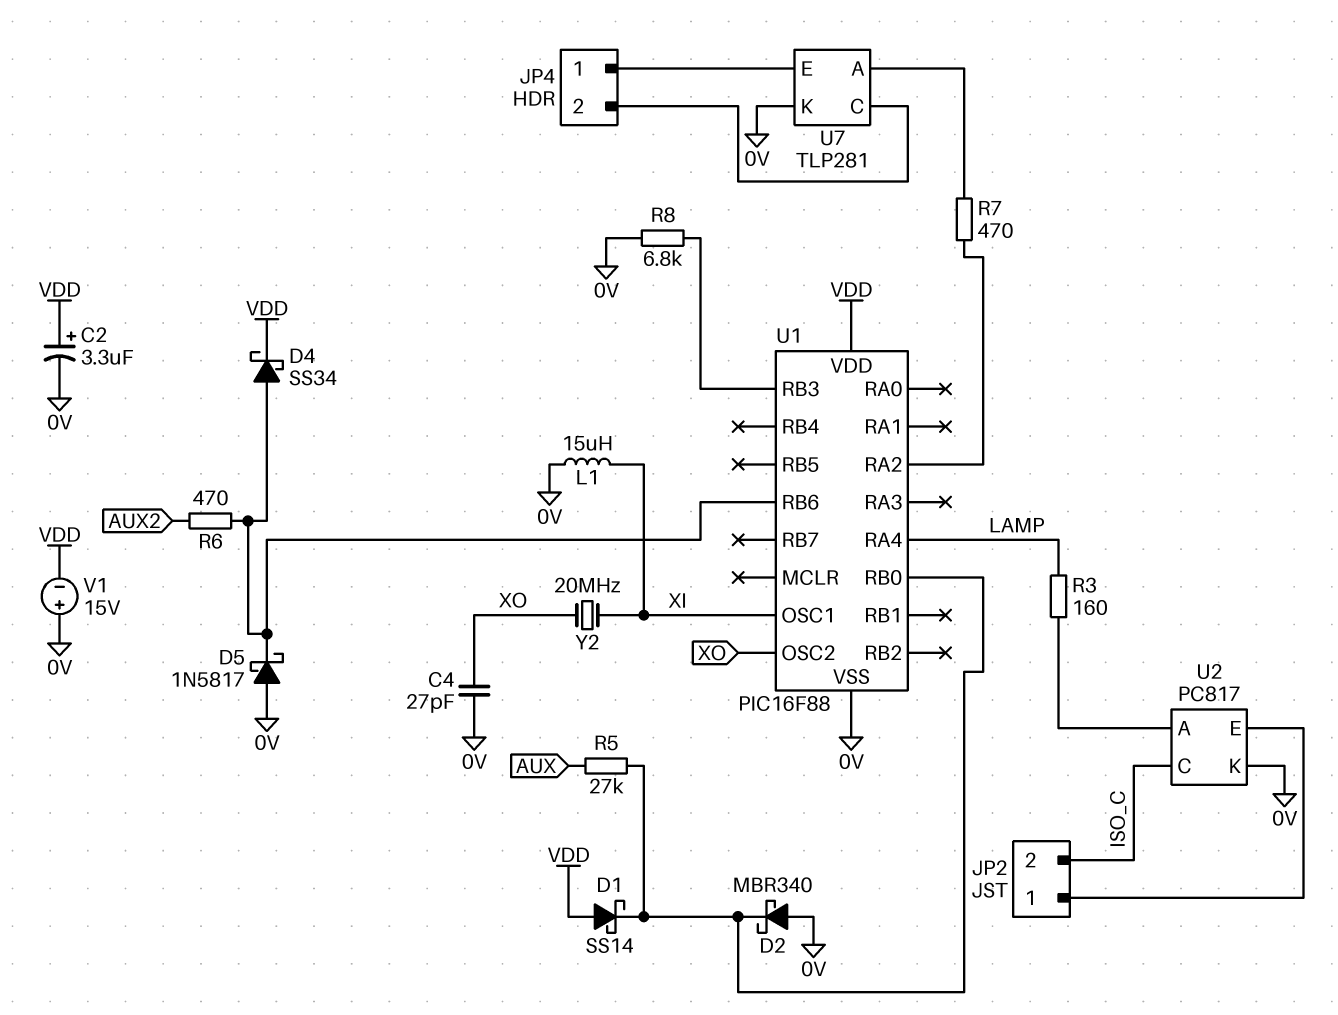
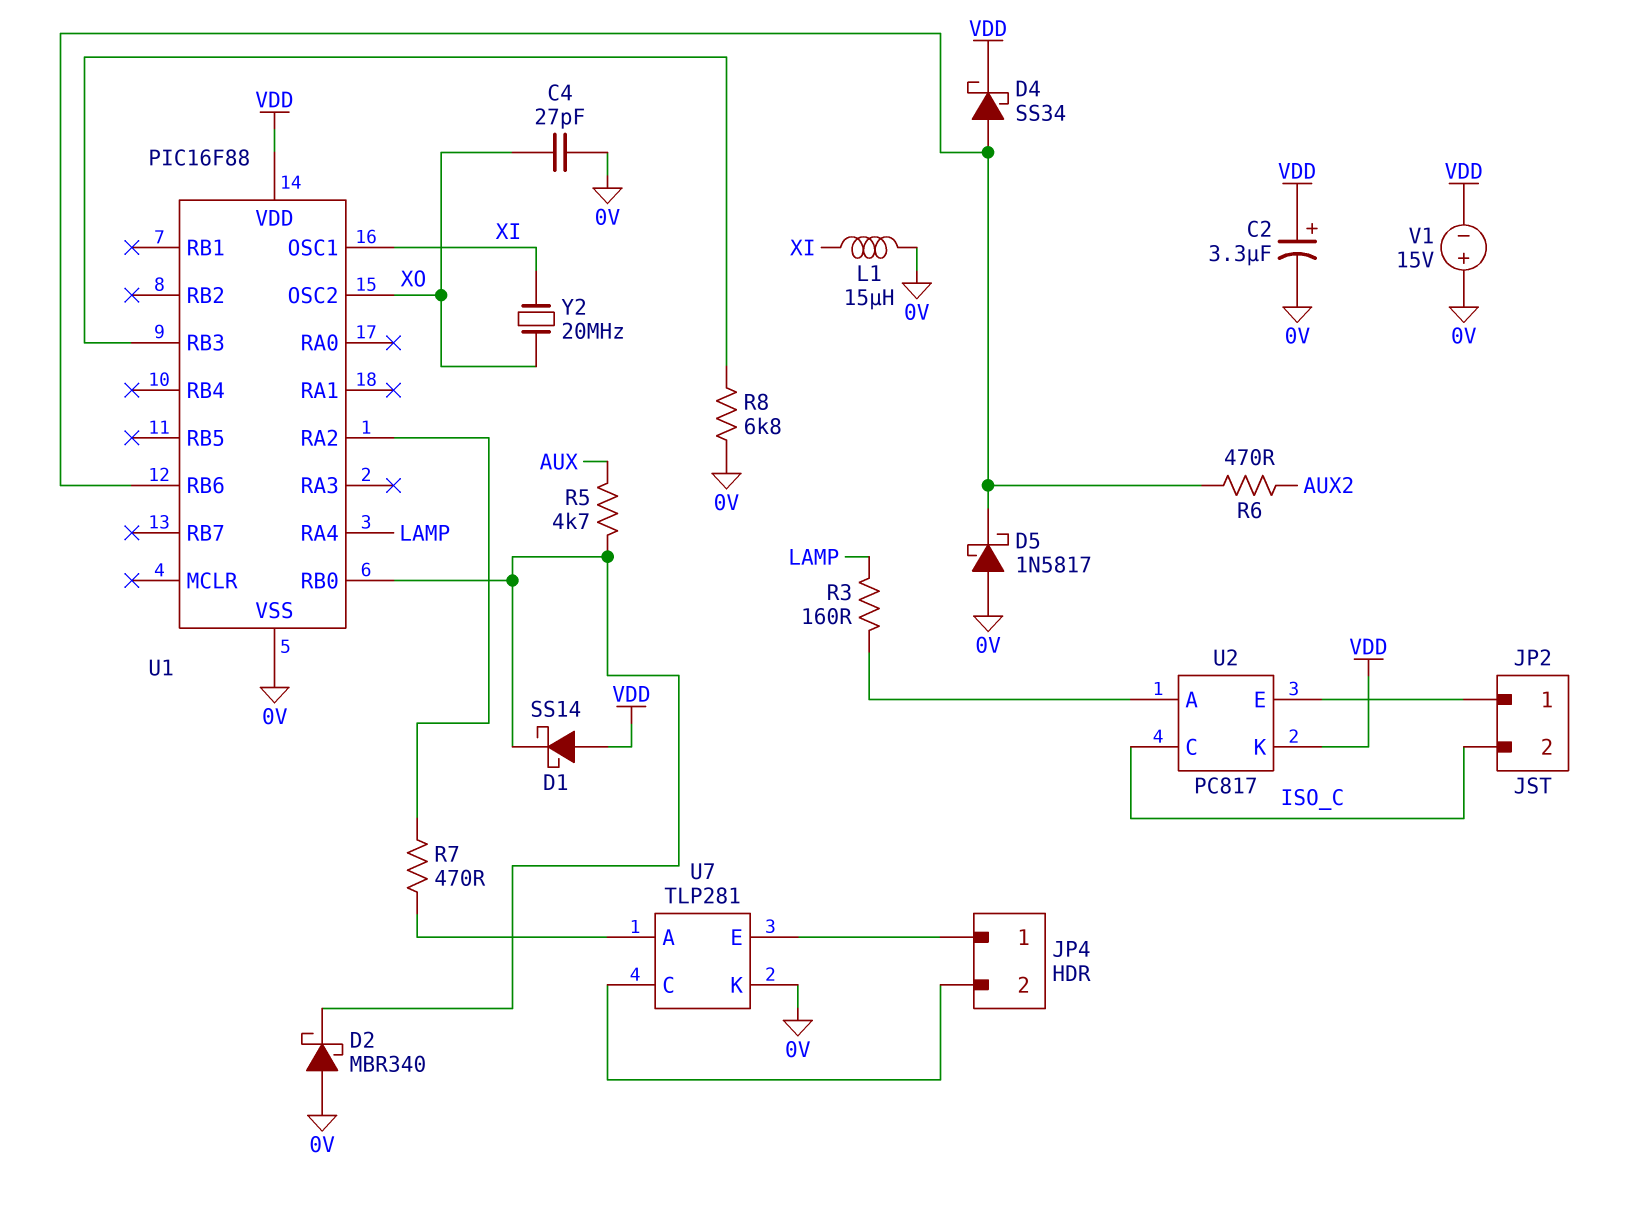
R5: 27k (AUX, U1/RB0) -> 4.7k (AUX, U1/RB0)
U2 pin K: 0V -> VDD

